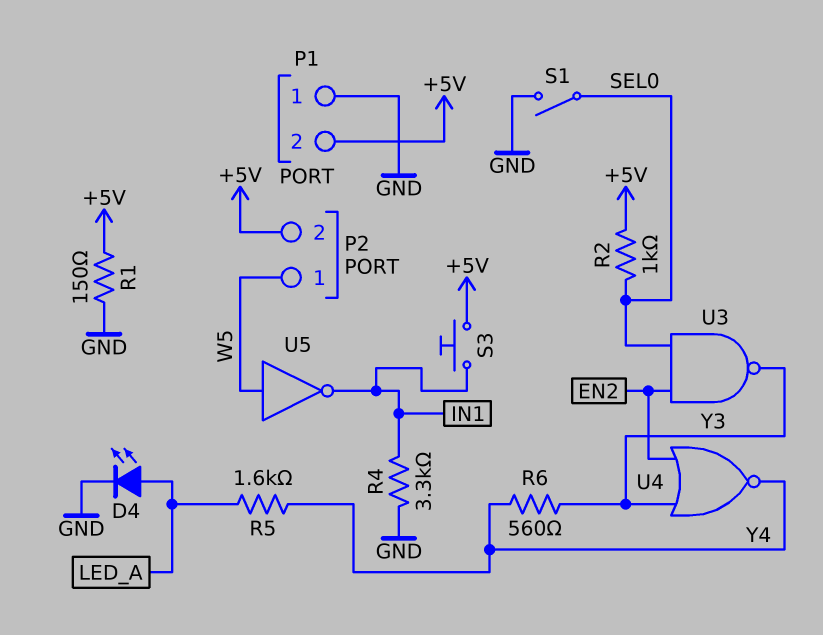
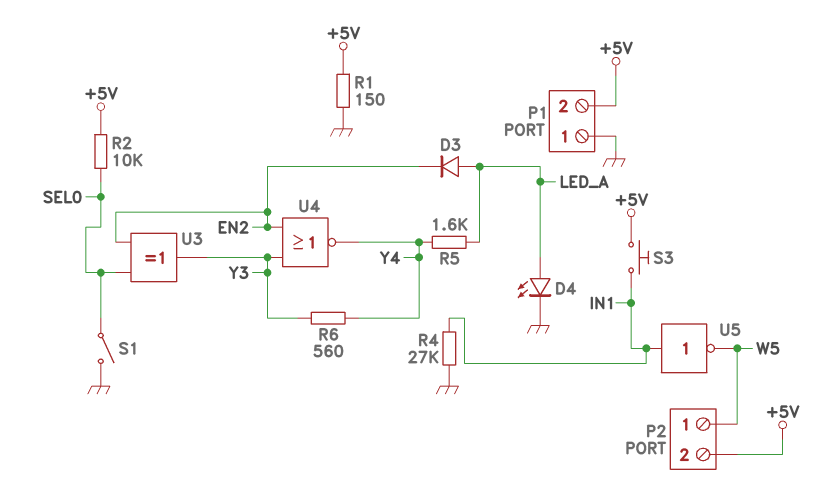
D3: none -> diode (A LED_A, K EN2)
R2: 1k (+5V, SEL0) -> 10k (+5V, SEL0)
R4: 3.3k (GND, IN1) -> 27k (GND, IN1)
U3: NAND (in EN2, in SEL0, out Y3) -> XOR (in EN2, in SEL0, out Y3)
U5: NOT (in W5, out IN1) -> NOT (in IN1, out W5)

